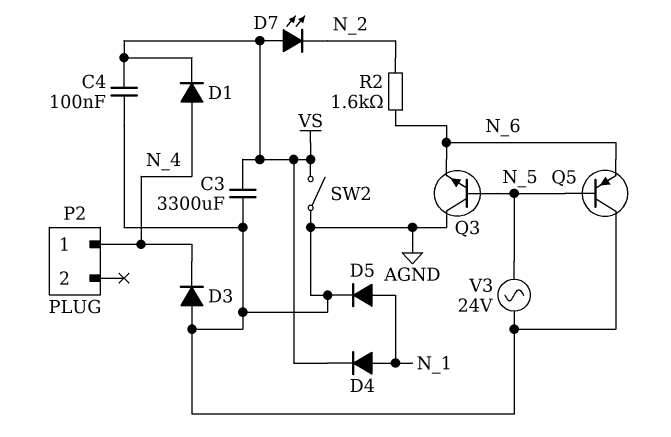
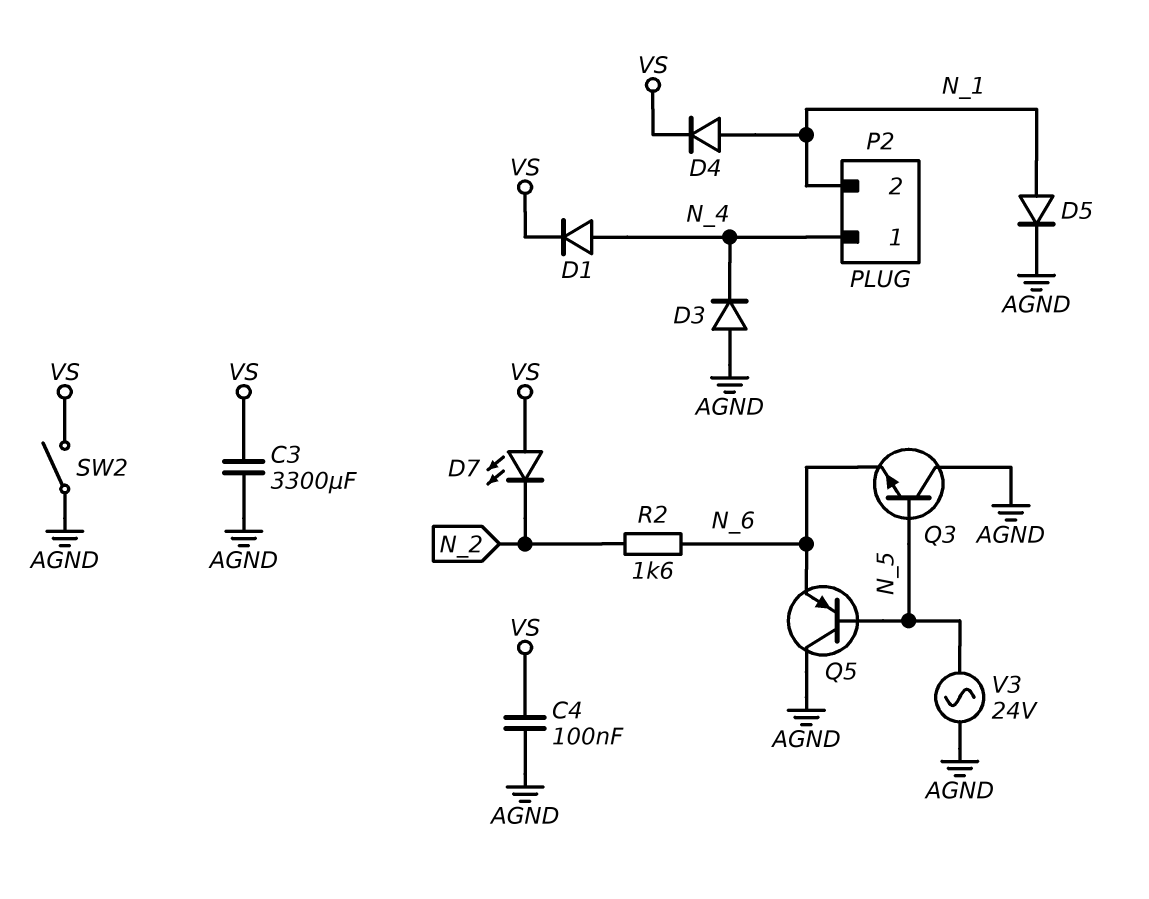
P2 pin 2: none -> N_1

